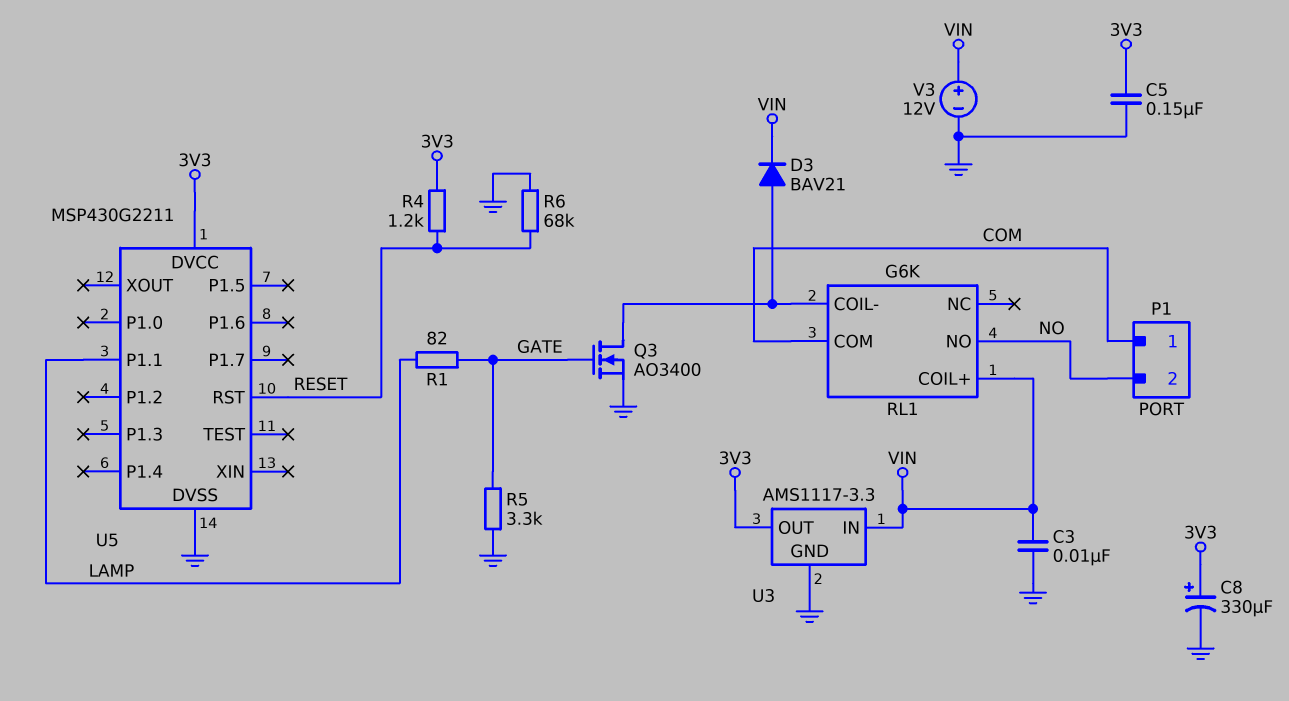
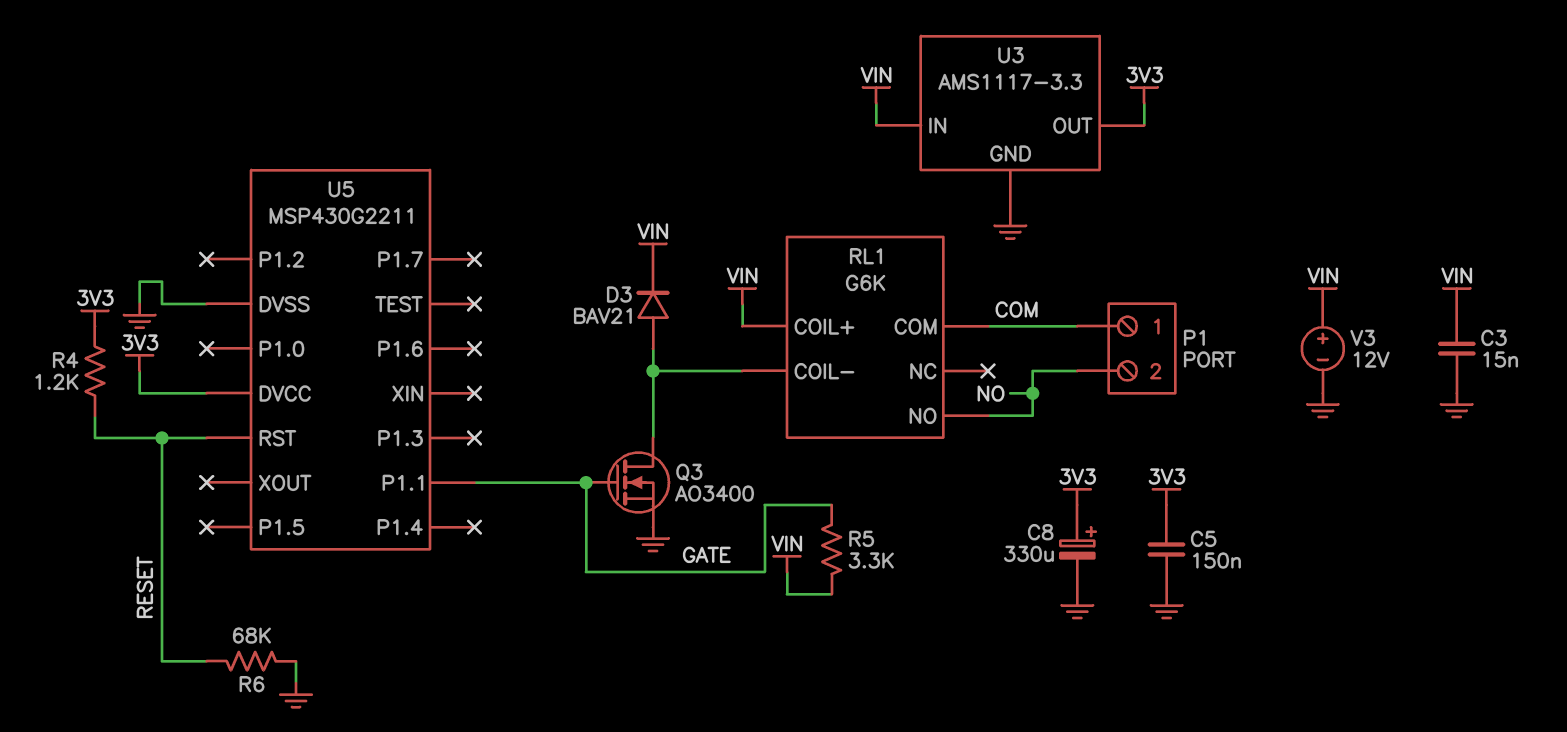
C3: 10nF (GND, VIN) -> 15nF (GND, VIN)
R1: 82 (GATE, LAMP) -> none
R5: 3.3k (GATE, GND) -> 3.3k (GATE, VIN)
U5 pin P1.1: LAMP -> GATE

